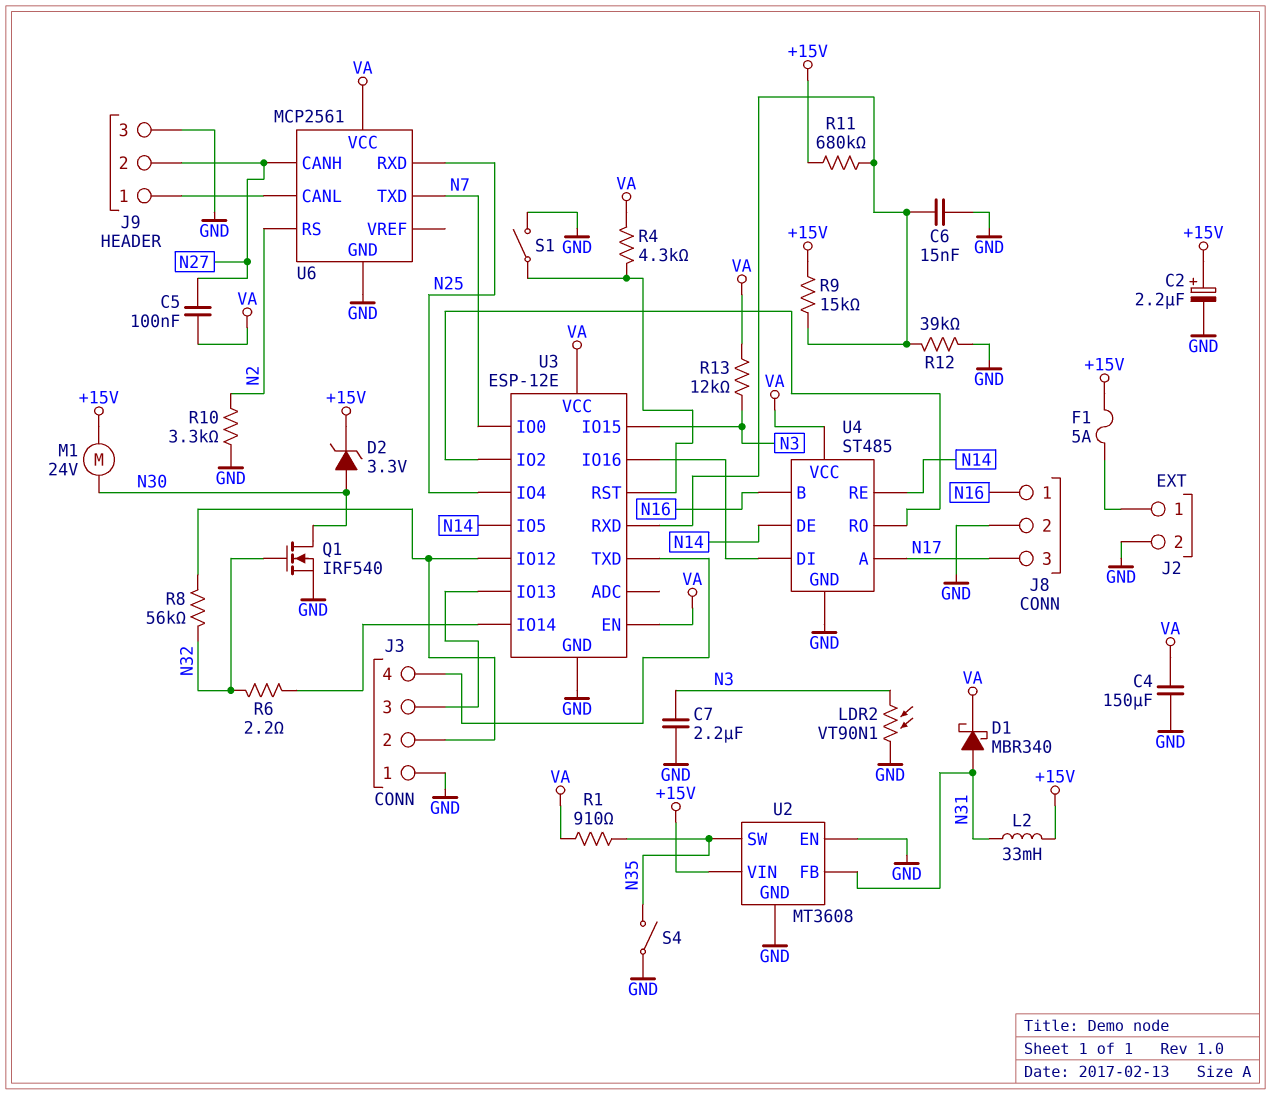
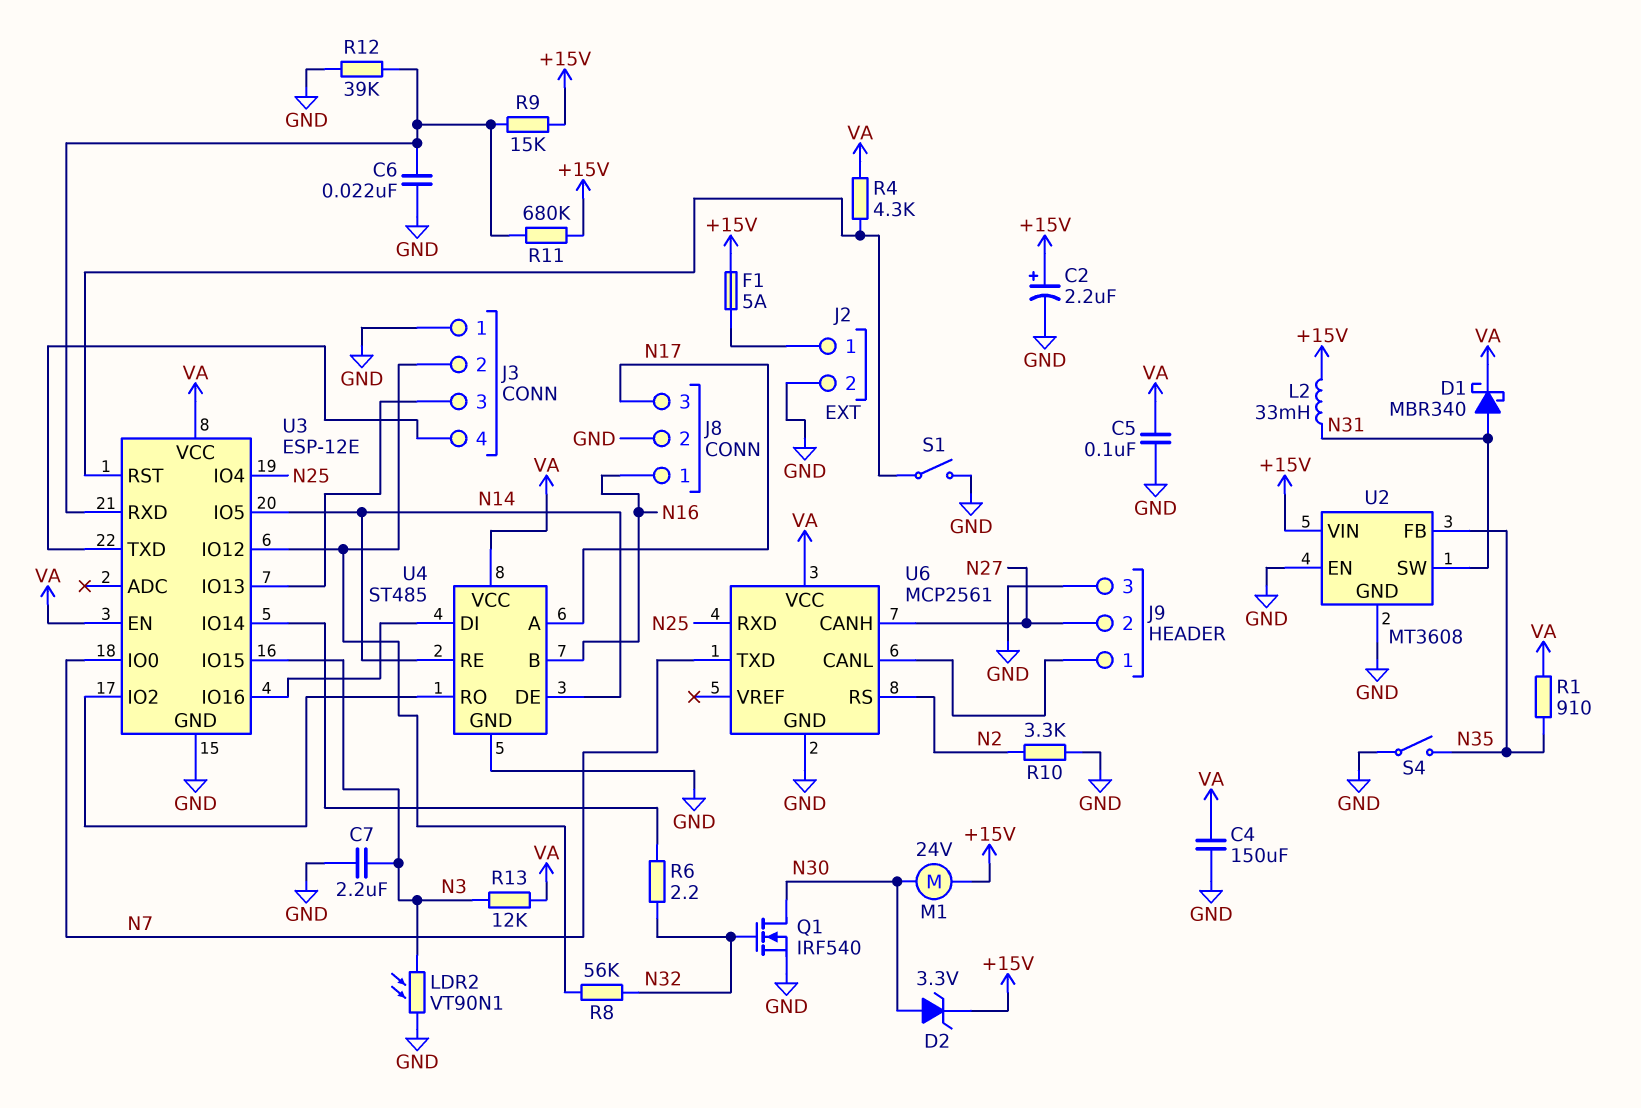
C5: 100nF (N27, VA) -> 100nF (GND, VA)
C6: 15nF (GND, U3/RXD) -> 22nF (GND, U3/RXD)
U2 pin FB: N31 -> N35
U2 pin SW: N35 -> N31

